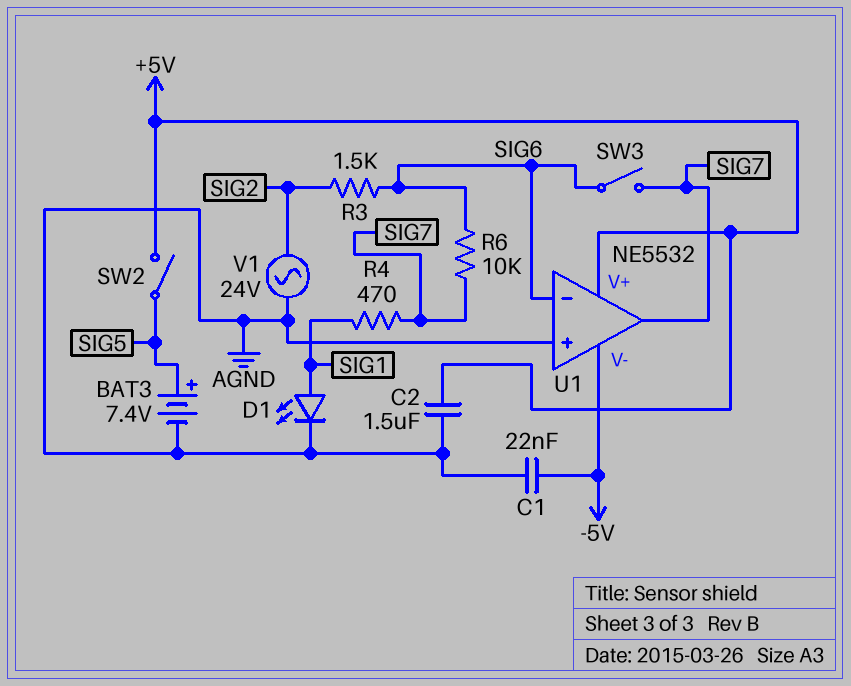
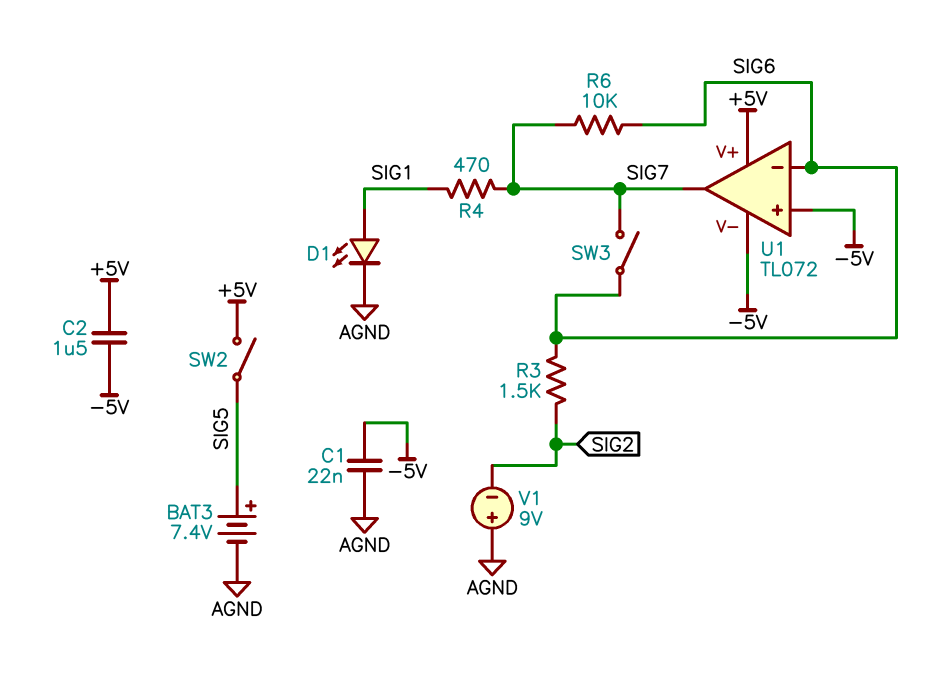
C2: 1.5uF (+5V, AGND) -> 1.5uF (+5V, -5V)
U1: NE5532 -> TL072
U1 pin in+: AGND -> -5V
V1: AC 24V (AGND, SIG2) -> 9V (plus AGND, minus SIG2)

